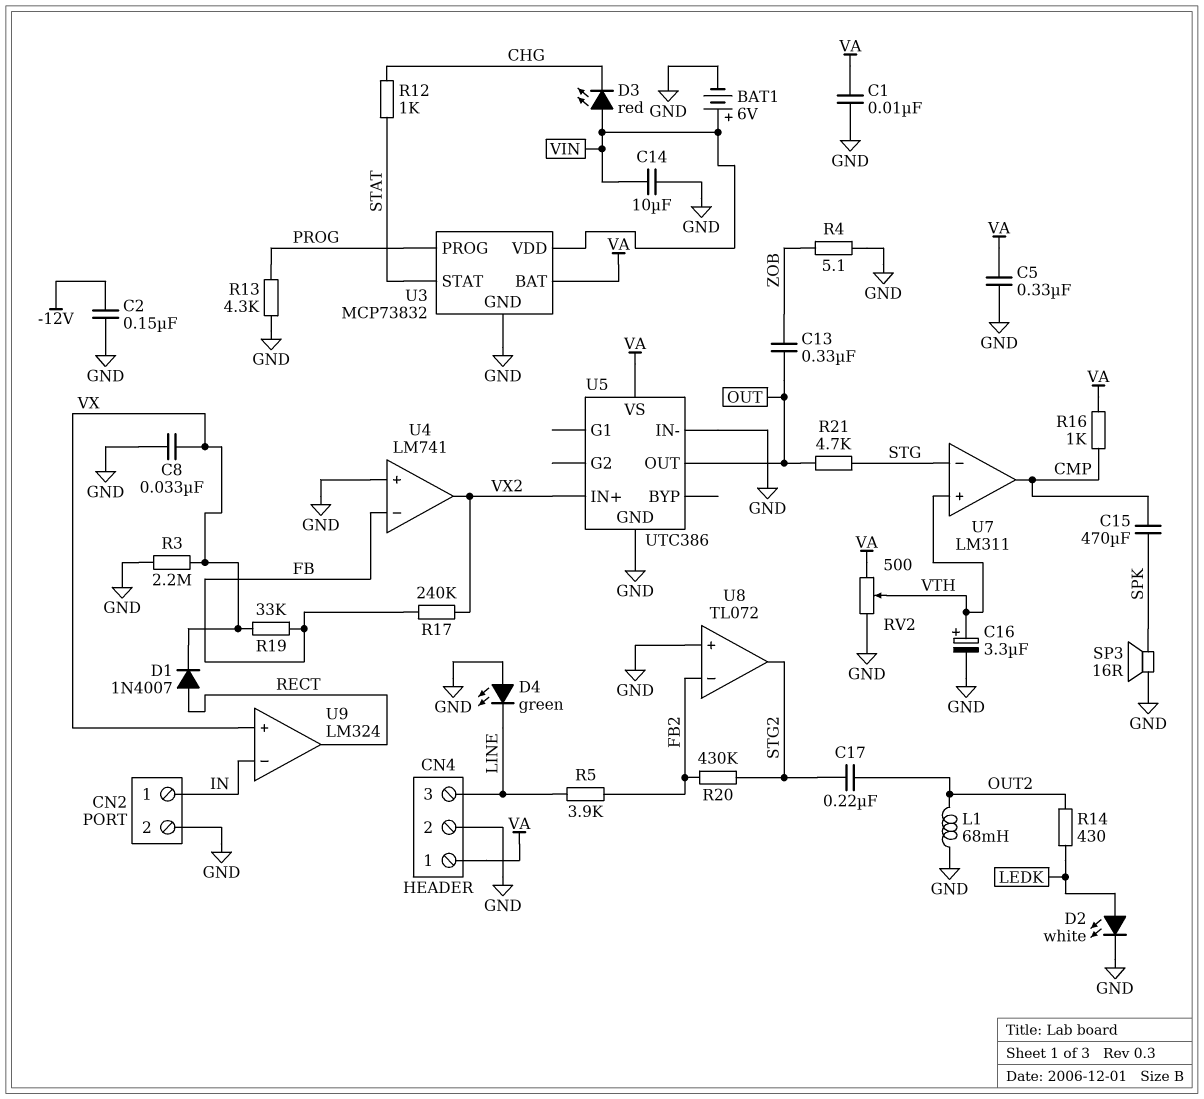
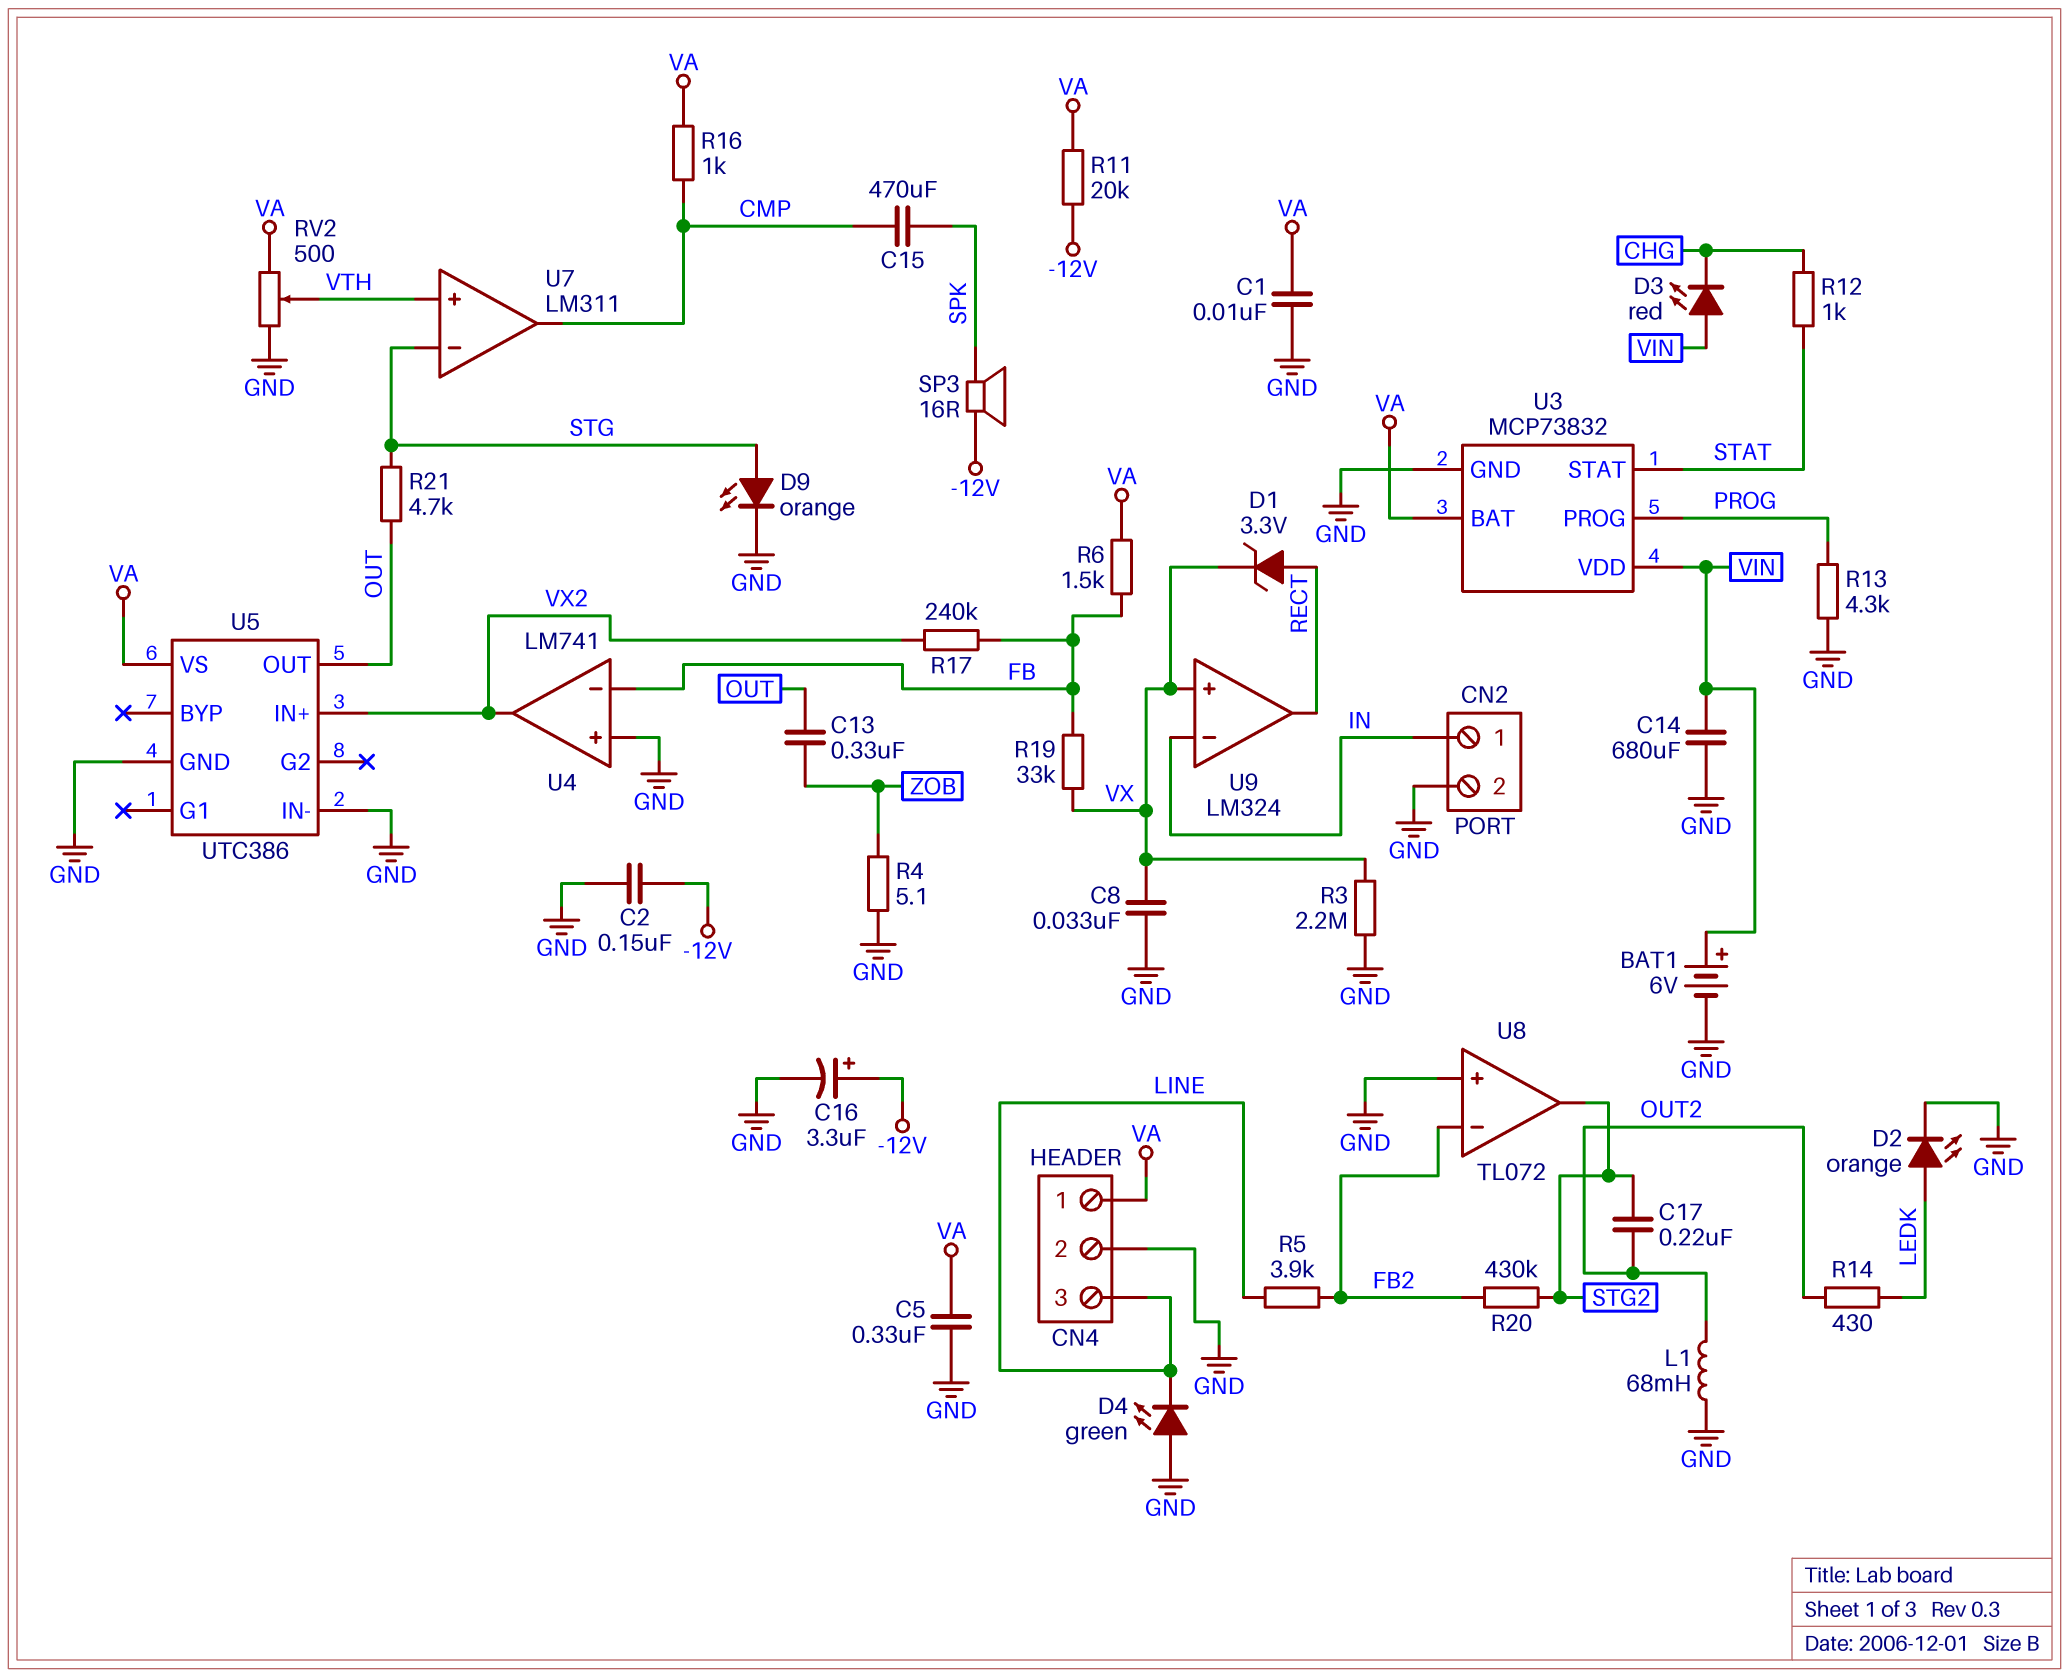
C14: 10uF (GND, VIN) -> 680uF (GND, VIN)
C16: 3.3uF (plus VTH, minus GND) -> 3.3uF (plus -12V, minus GND)
D1: diode 1N4007 (A RECT, K VX) -> zener 3.3V (A RECT, K VX)
D2: LED white (A LEDK, K GND) -> LED orange (A LEDK, K GND)
D9: none -> LED orange (A STG, K GND)
R6: none -> 1.5k (FB, VA)
R11: none -> 20k (-12V, VA)
SP3: speaker 16R (GND, SPK) -> speaker 16R (-12V, SPK)

